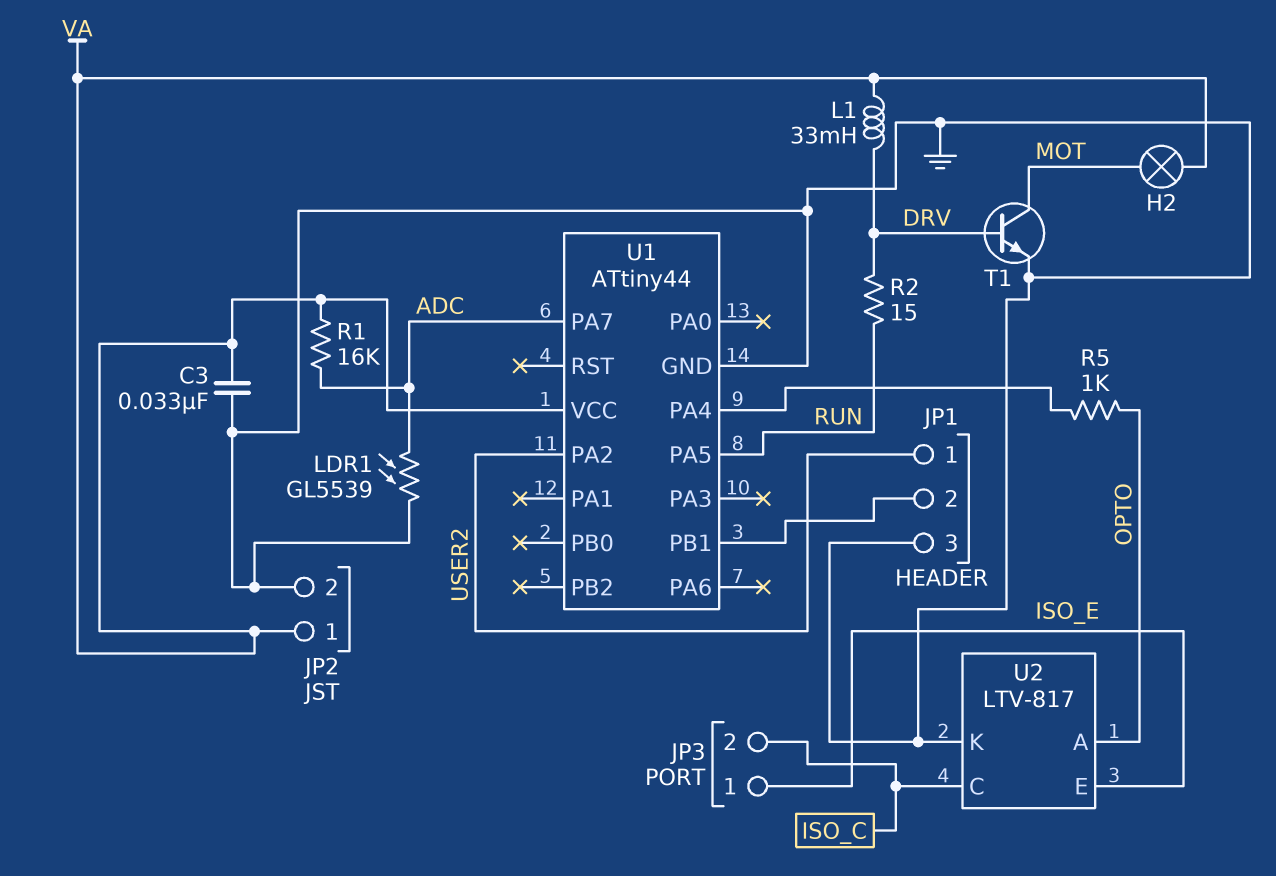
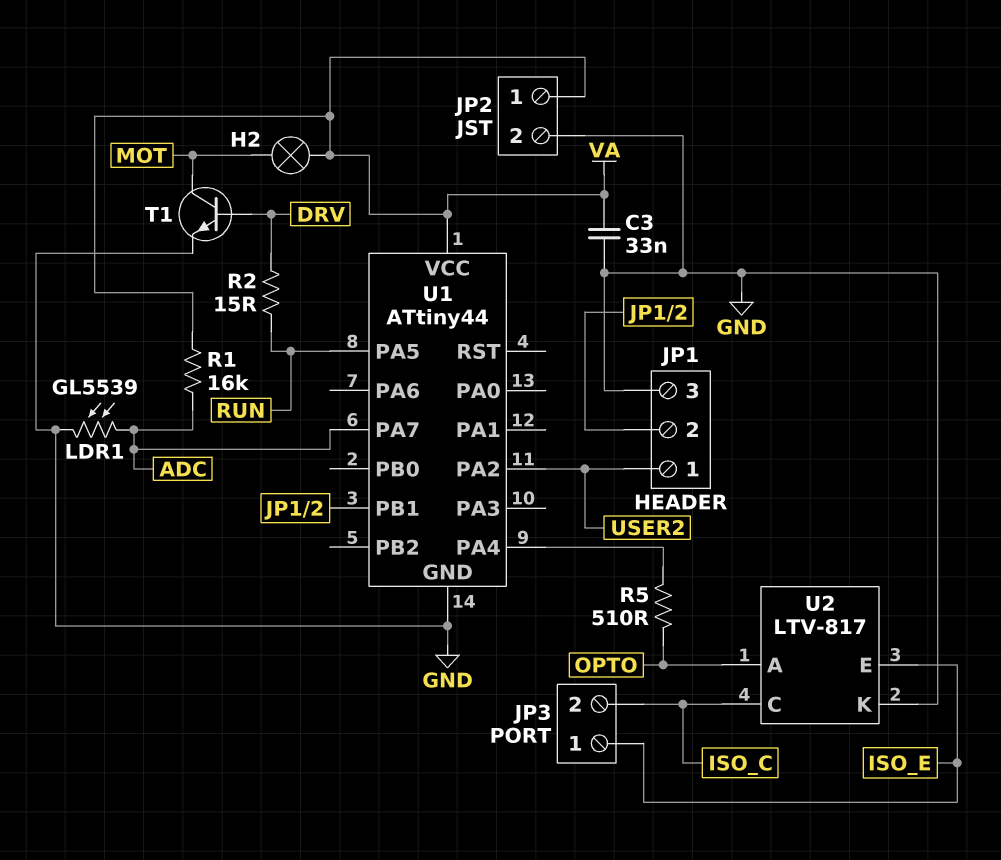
L1: 33mH (DRV, VA) -> none
R5: 1k (OPTO, U1/PA4) -> 510 (OPTO, U1/PA4)

